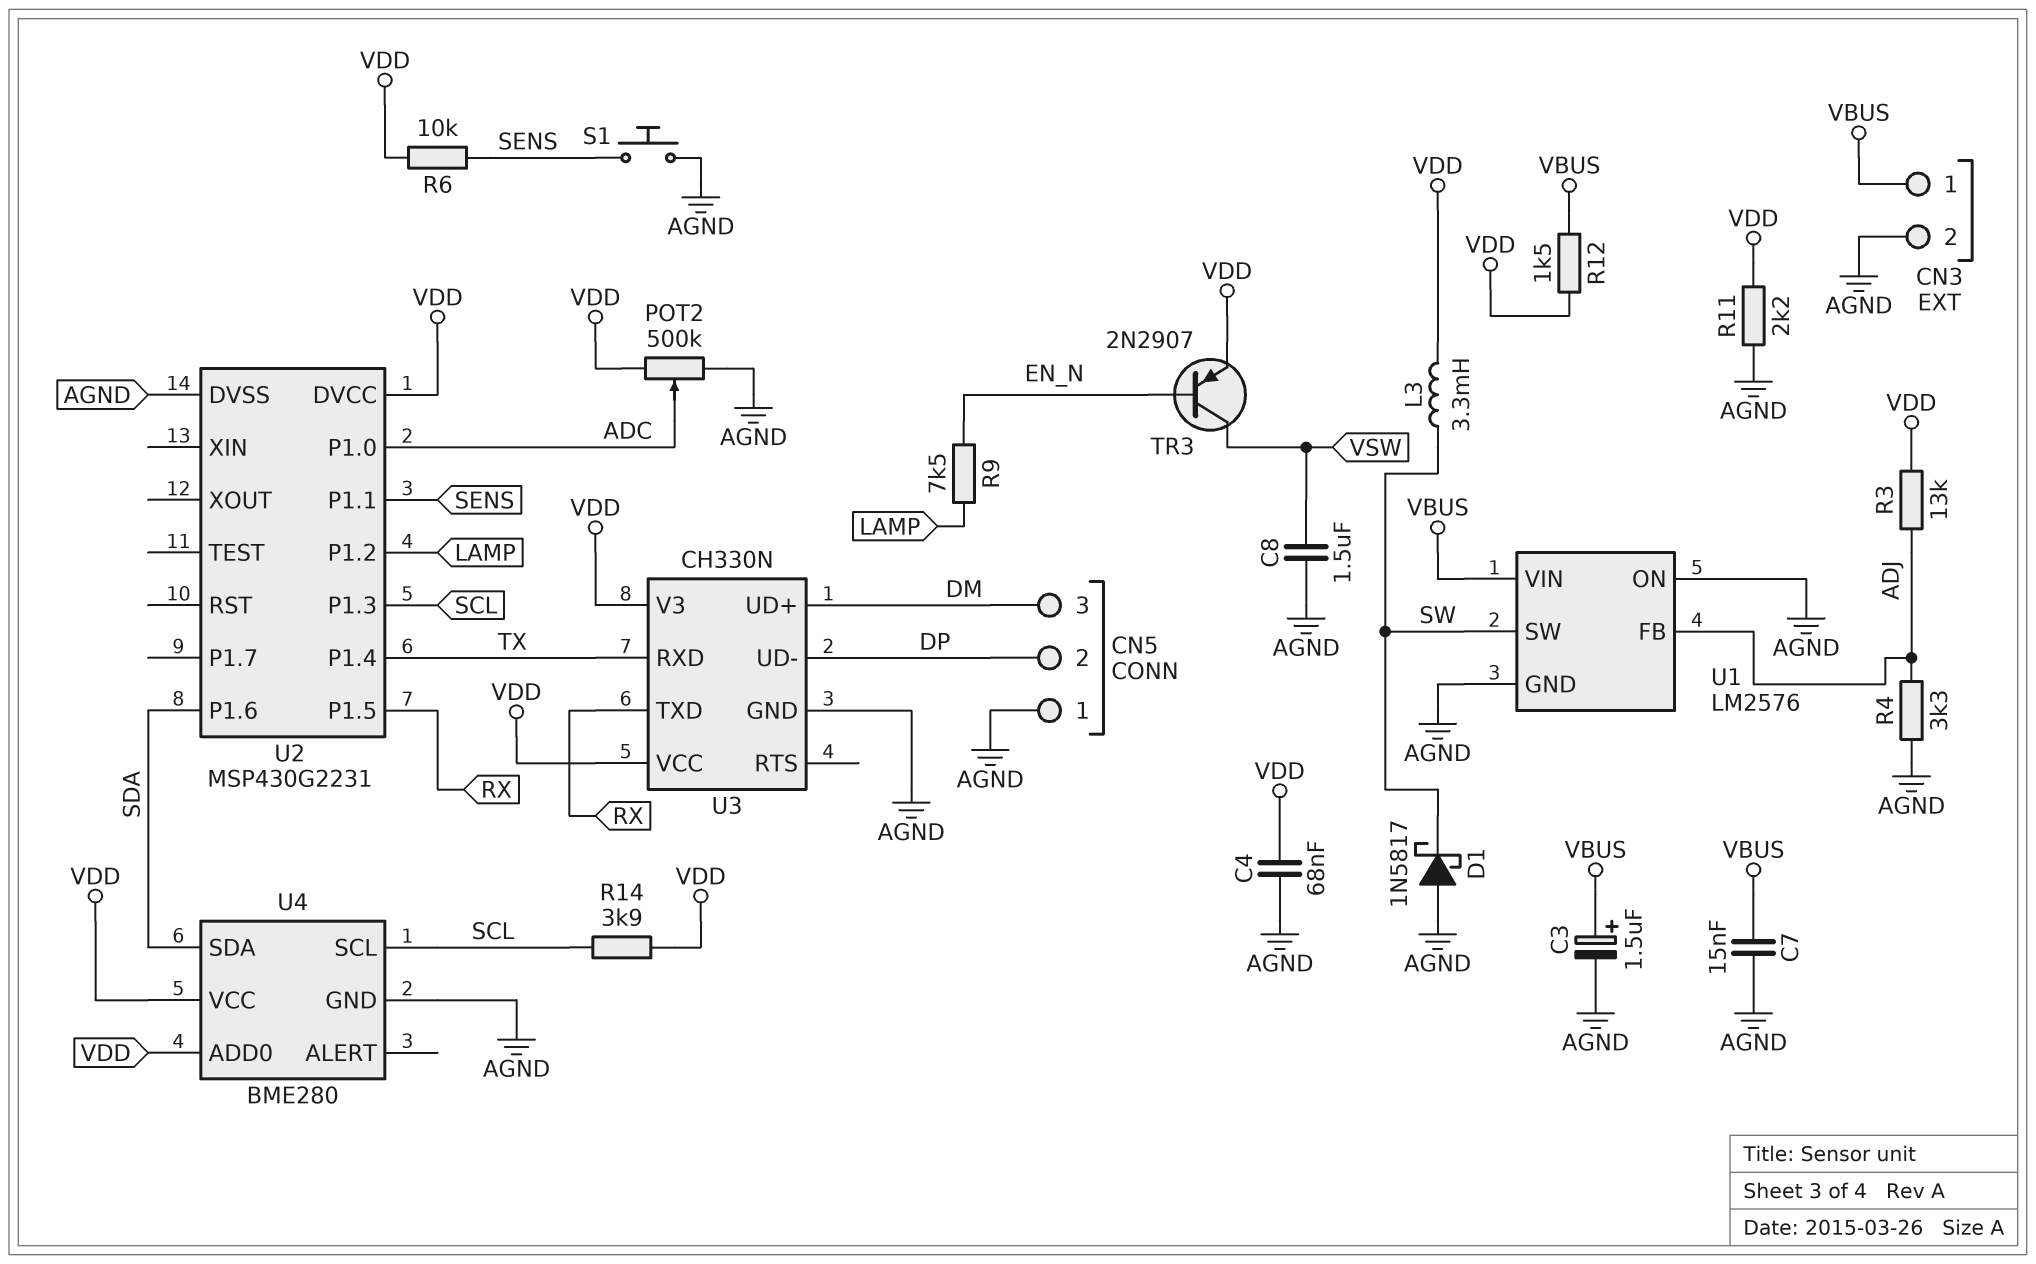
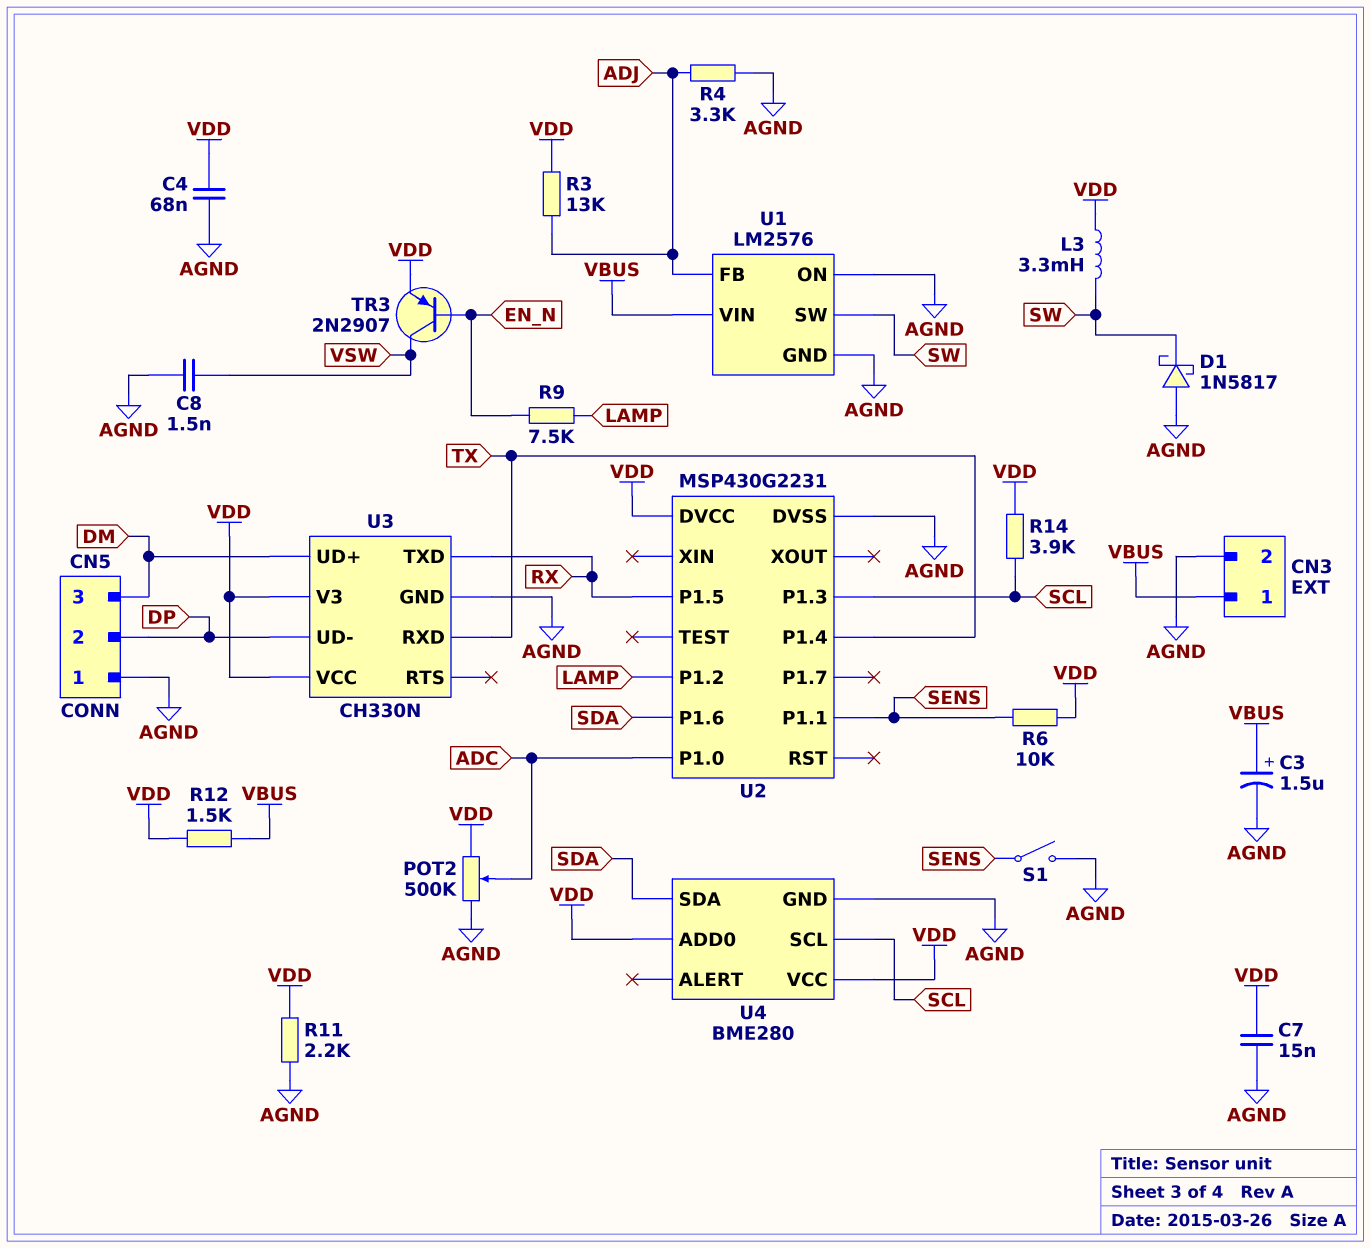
C7: 15nF (AGND, VBUS) -> 15nF (AGND, VDD)
C8: 1.5uF (AGND, VSW) -> 1.5nF (AGND, VSW)
S1: button (AGND, SENS) -> switch (AGND, SENS)

